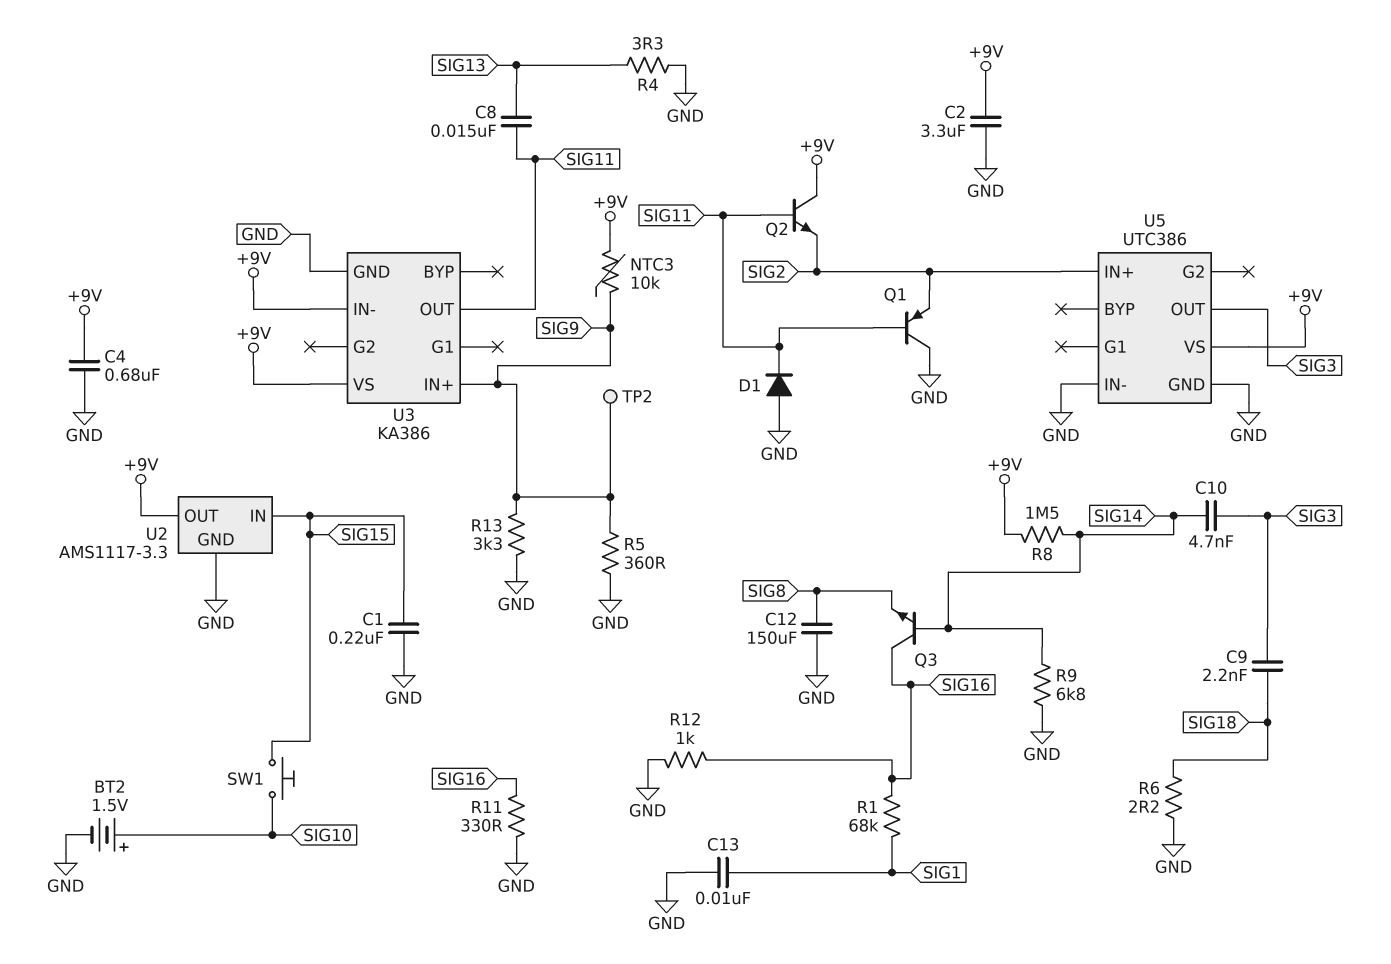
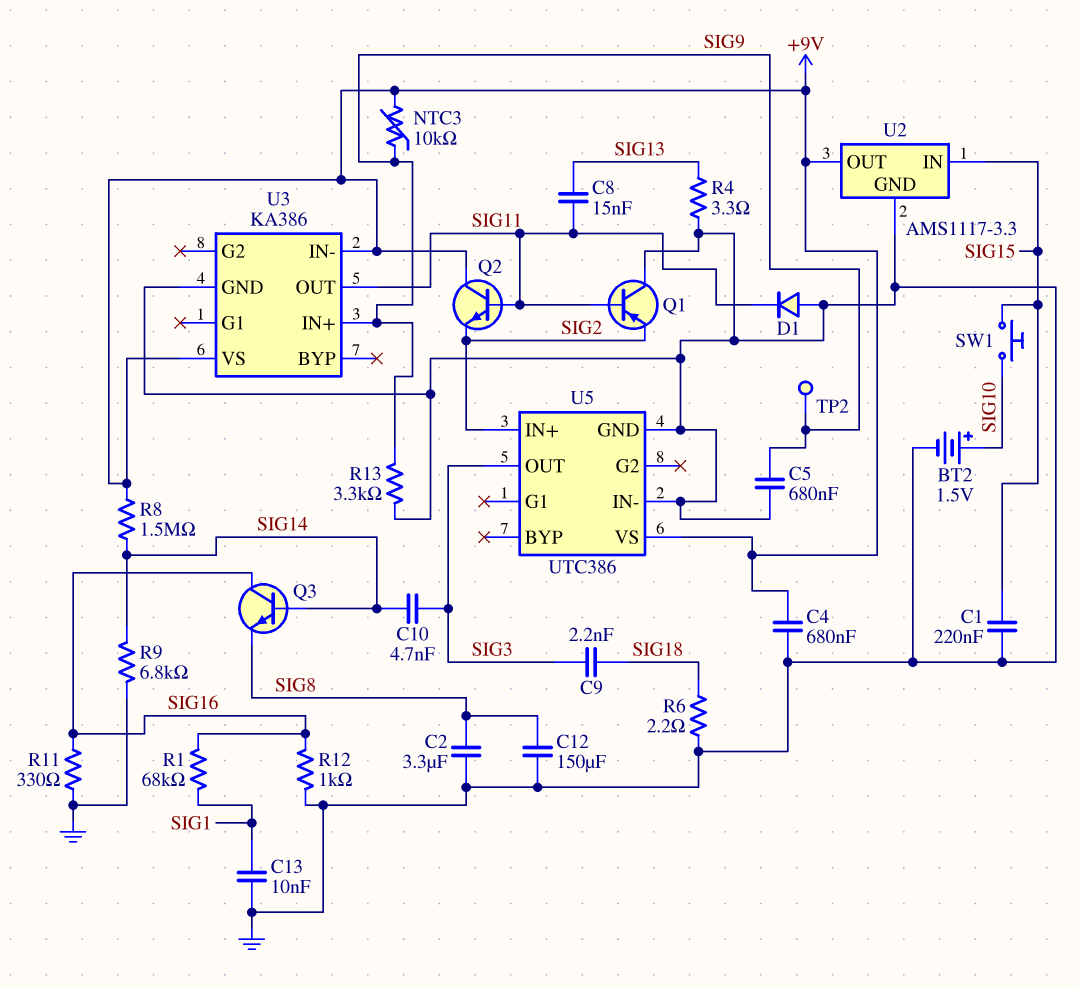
C2: 3.3uF (+9V, GND) -> 3.3uF (GND, SIG8)
C5: none -> 680nF (GND, SIG9)
R5: 360 (GND, SIG9) -> none

